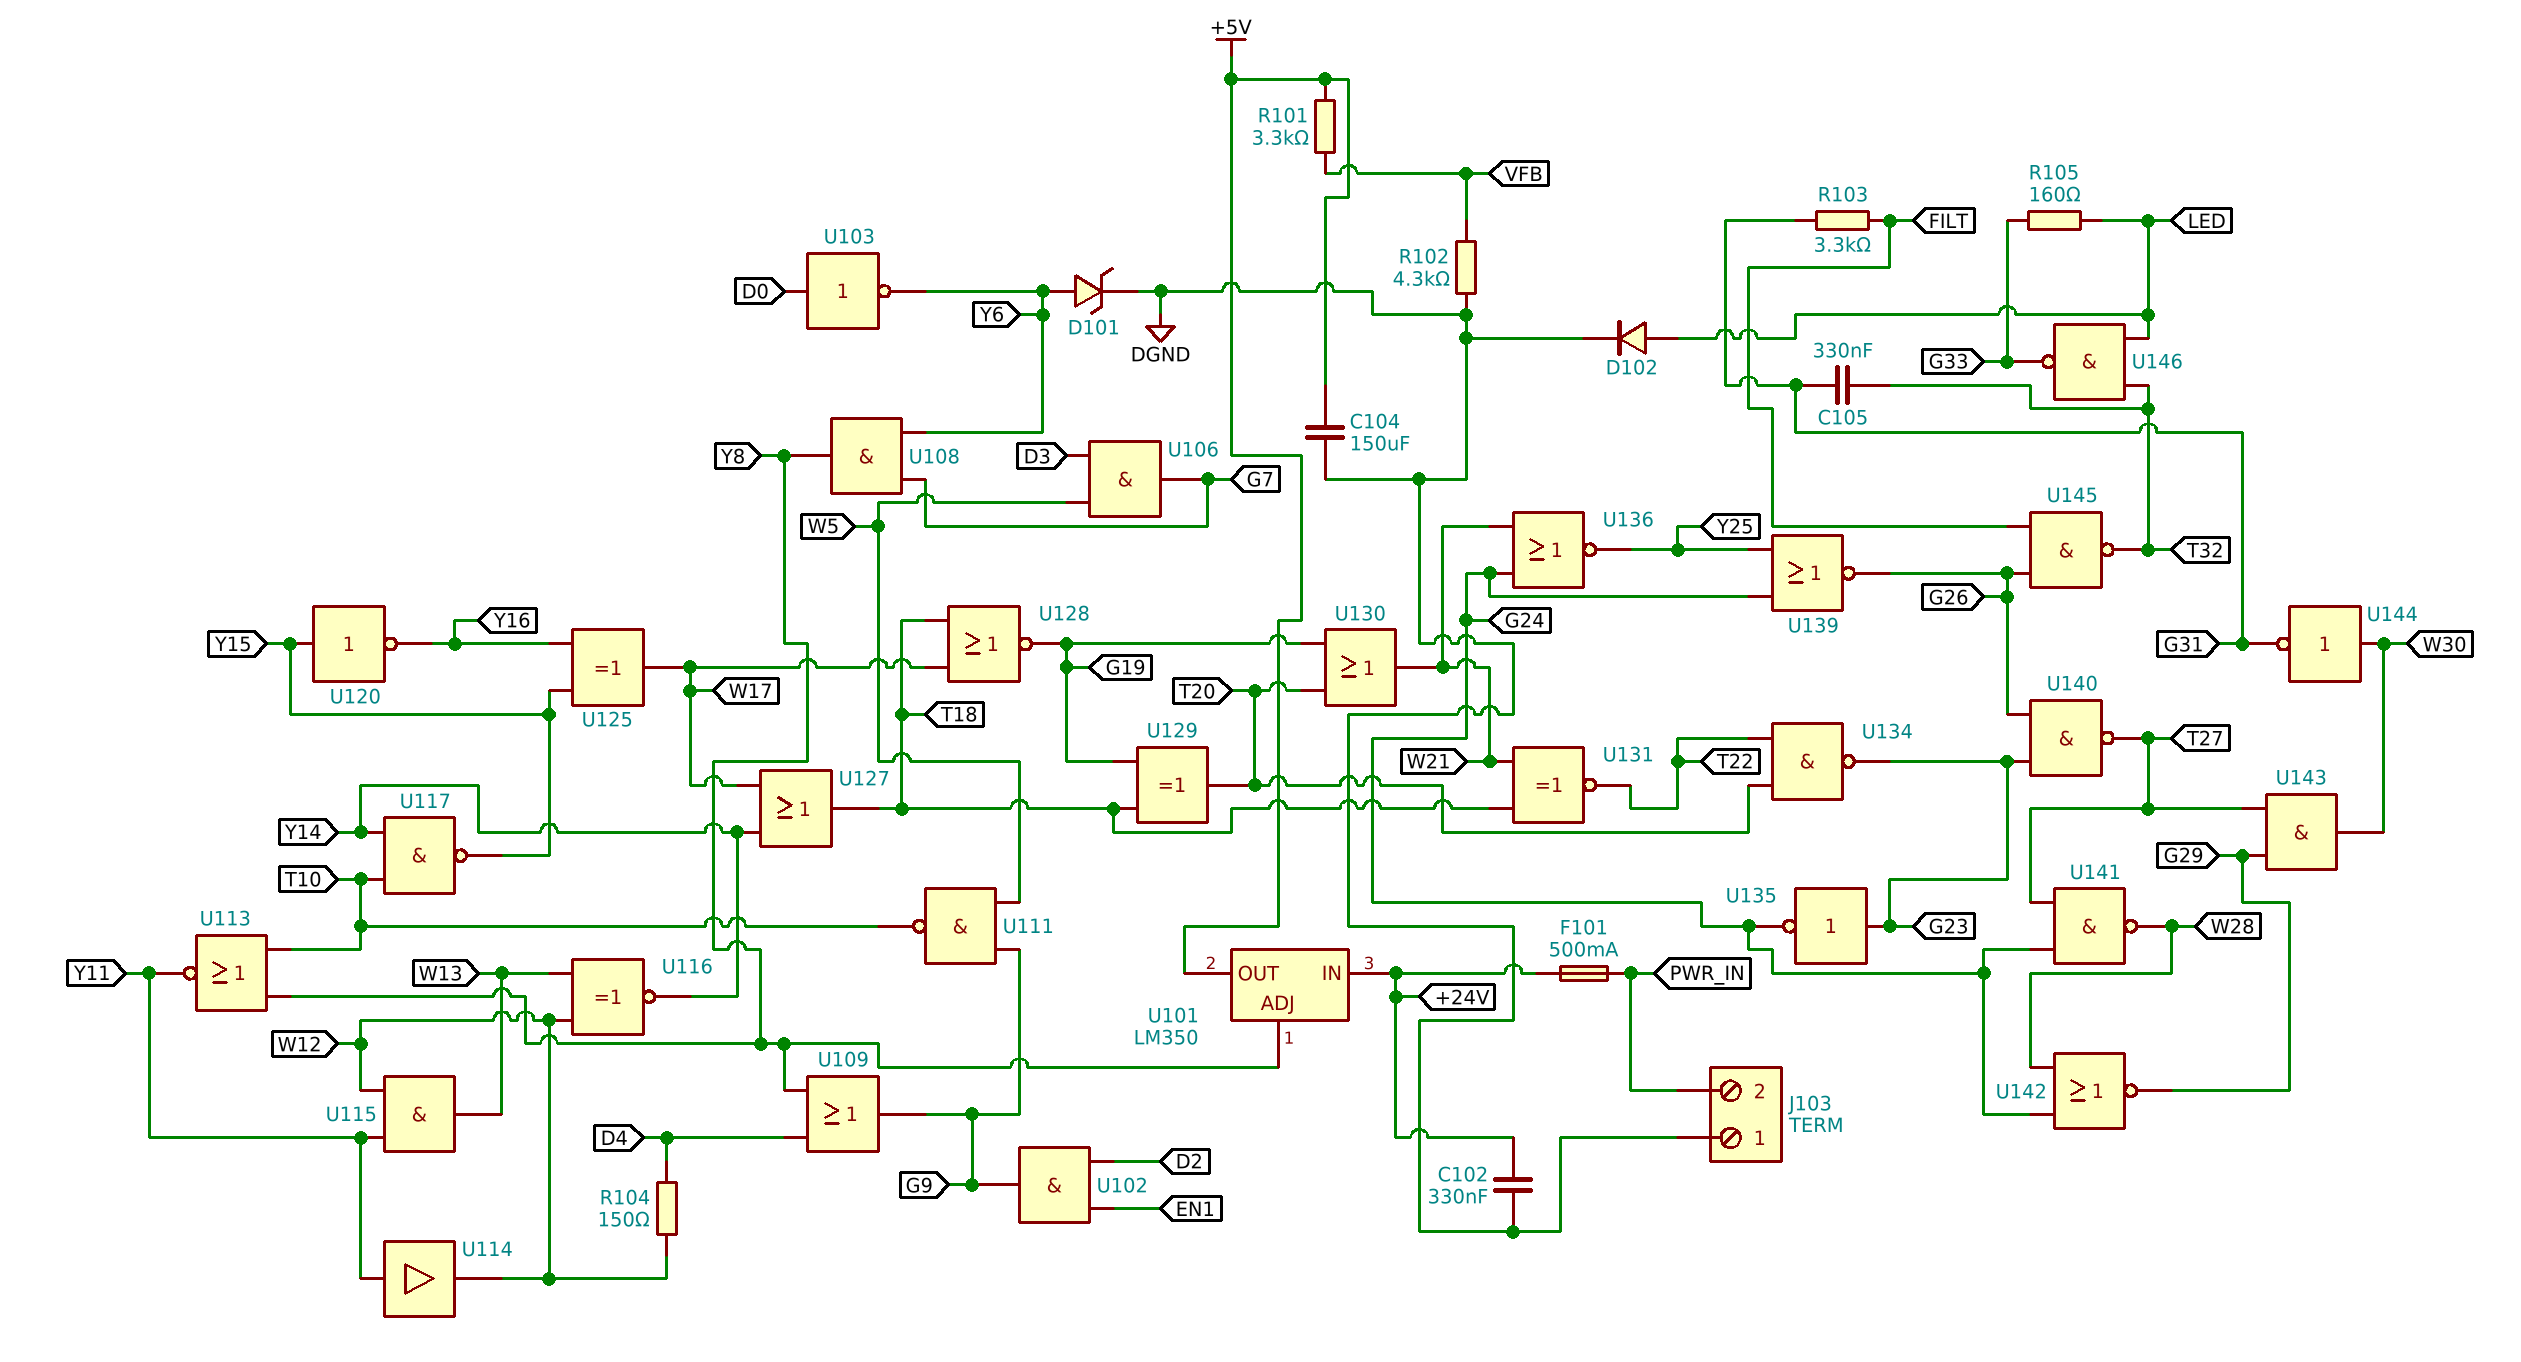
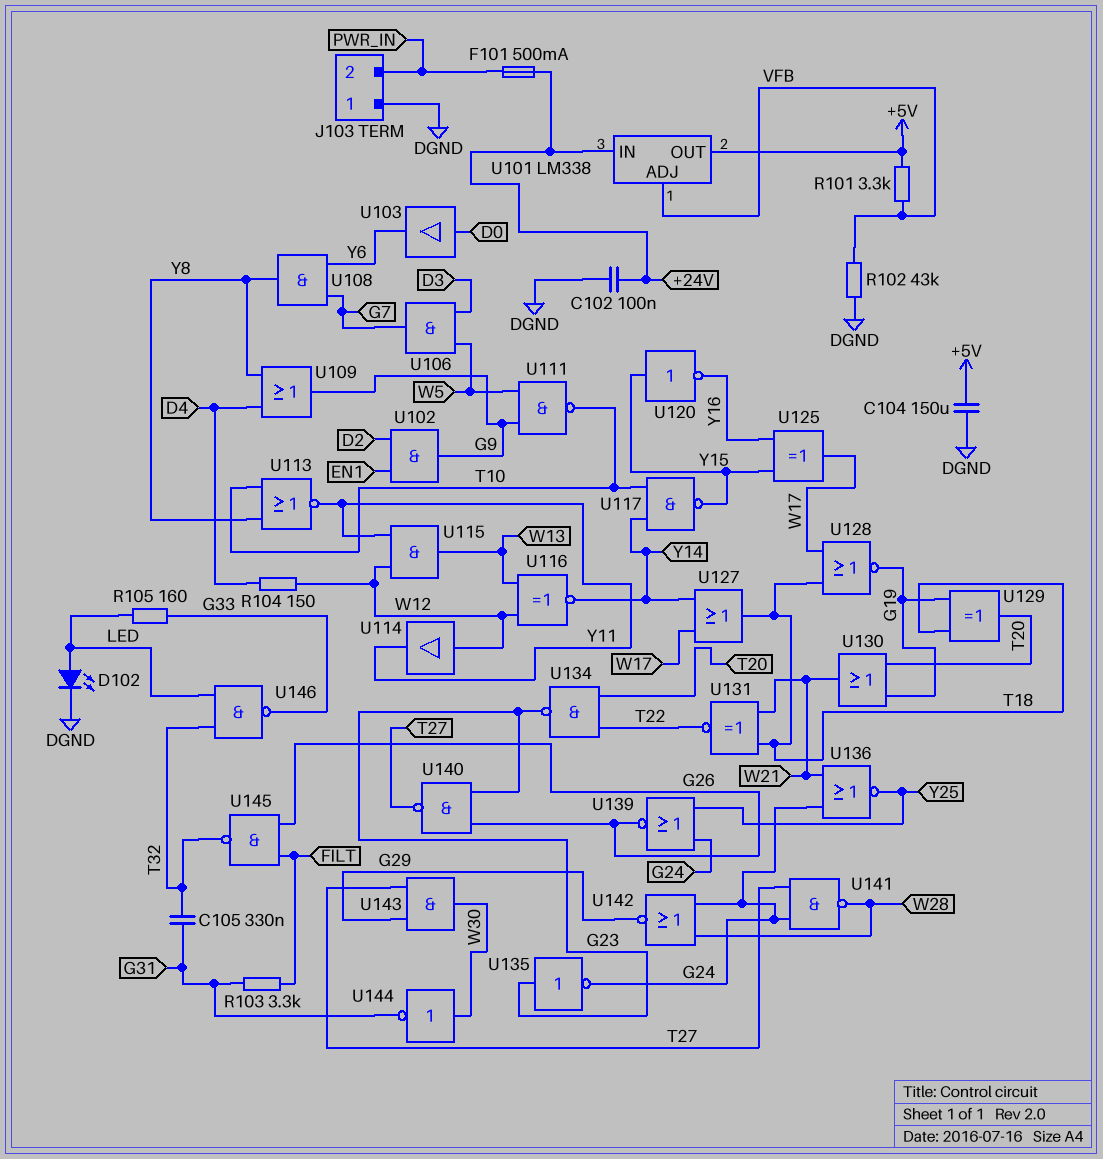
C102: 330nF (+24V, DGND) -> 100nF (+24V, DGND)
D101: zener (A Y6, K DGND) -> none
D102: diode (A LED, K DGND) -> LED (A LED, K DGND)
R102: 4.3k (DGND, VFB) -> 43k (DGND, VFB)
U101: LM350 -> LM338
U101 pin ADJ: Y8 -> VFB
U103: NOT (in D0, out Y6) -> buffer (in D0, out Y6)
U114: buffer (in Y11, out W12) -> buffer (in W12, out Y11)

